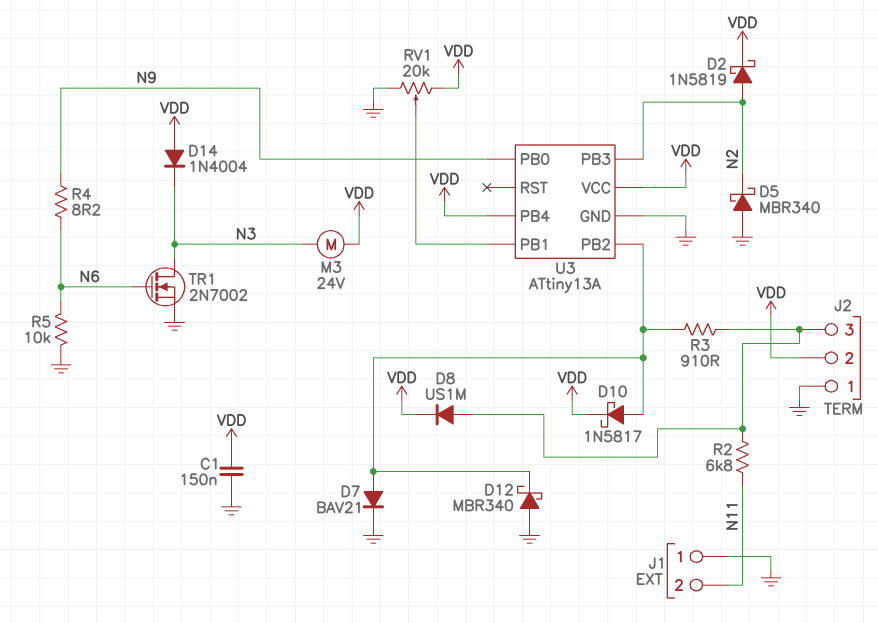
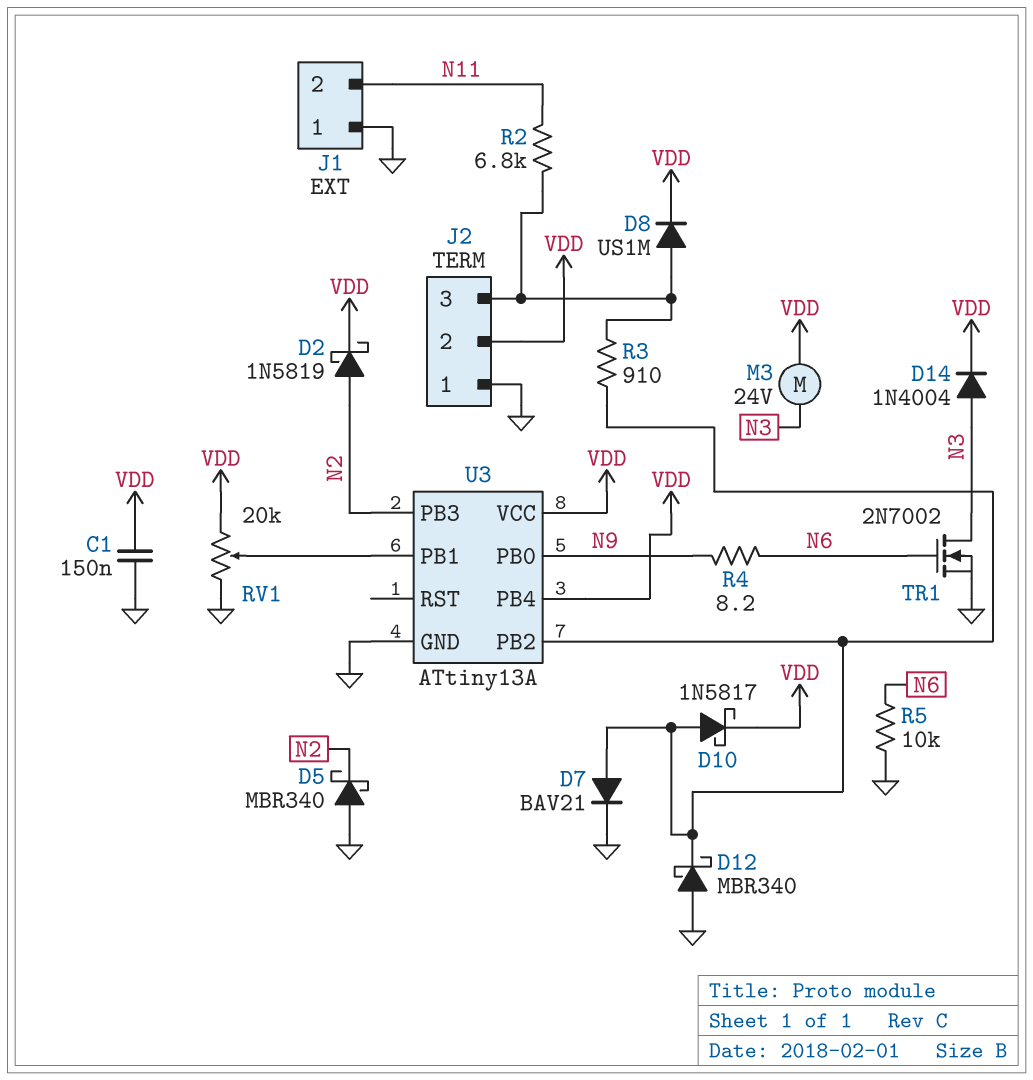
D14: diode 1N4004 (A VDD, K N3) -> diode 1N4004 (A N3, K VDD)

